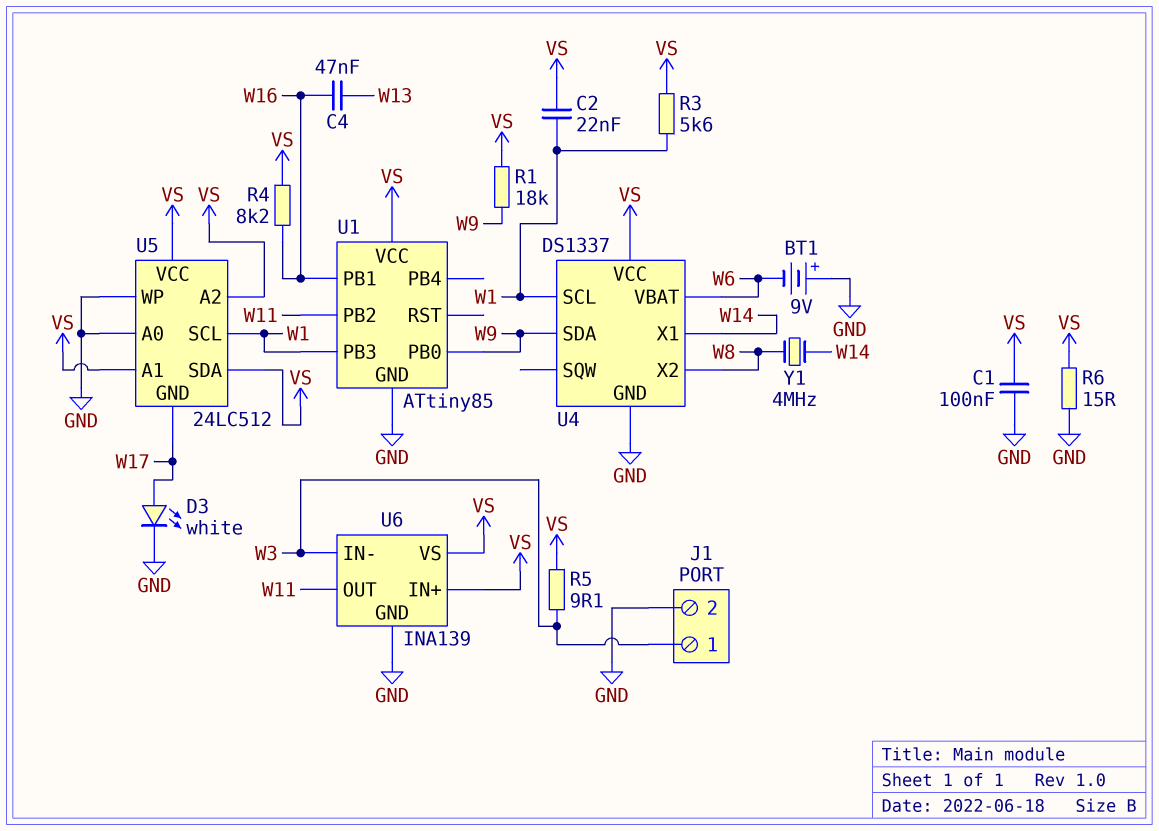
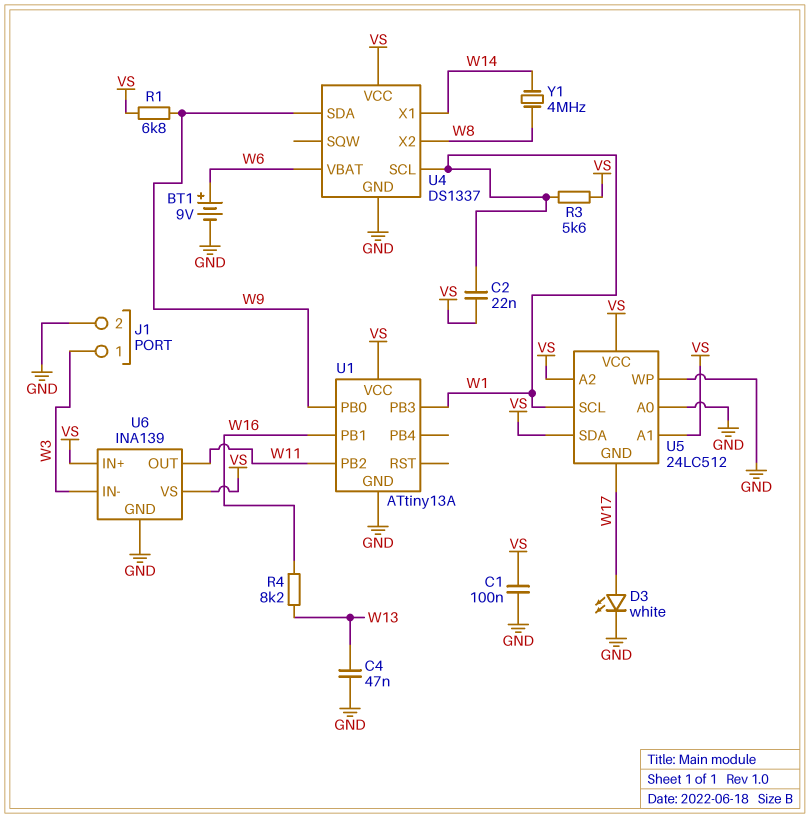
BT1: 9V (plus GND, minus W6) -> 9V (plus W6, minus GND)
C4: 47nF (W13, W16) -> 47nF (GND, W13)
R1: 18k (VS, W9) -> 6.8k (VS, W9)
R4: 8.2k (VS, W16) -> 8.2k (W13, W16)
R5: 9.1 (VS, W3) -> none
R6: 15 (GND, VS) -> none
U1: ATtiny85 -> ATtiny13A

